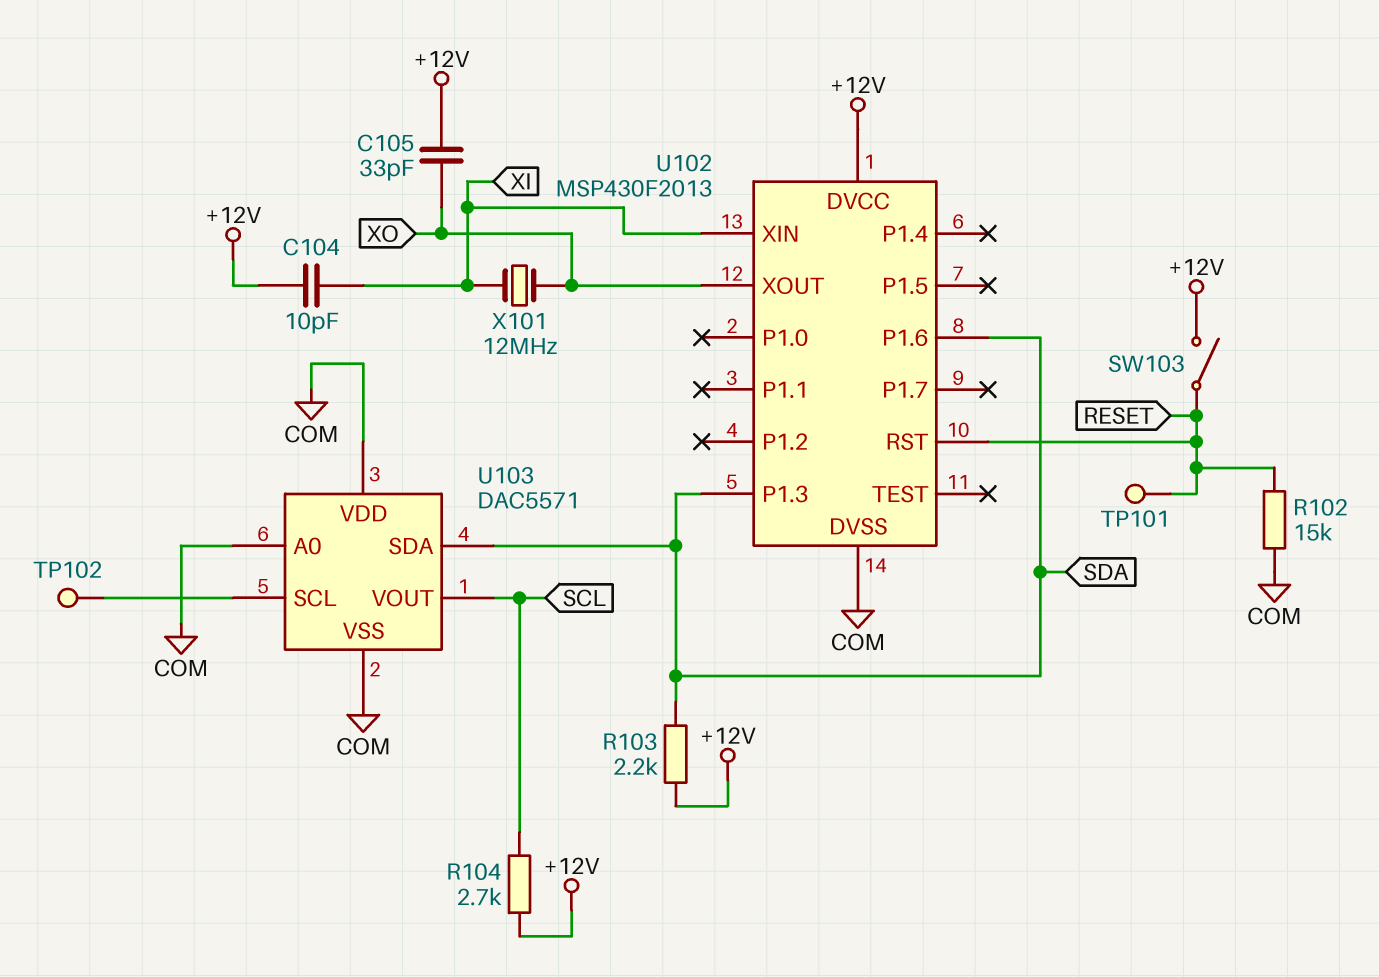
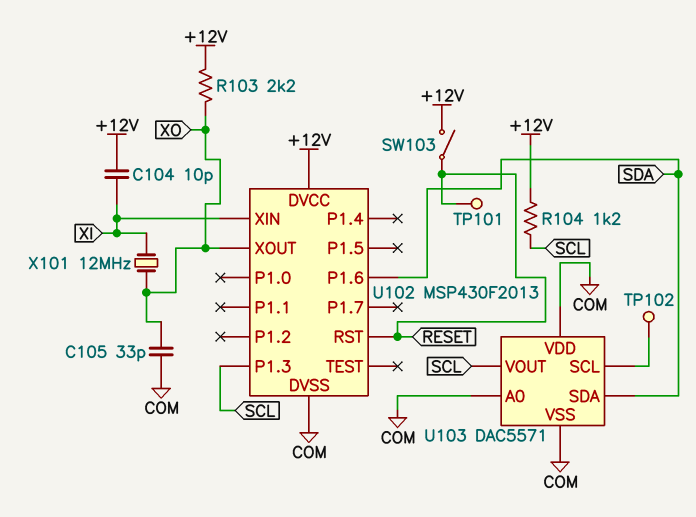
C105: 33pF (+12V, XO) -> 33pF (COM, XO)
R102: 15k (COM, RESET) -> none
R103: 2.2k (+12V, SDA) -> 2.2k (+12V, XO)
R104: 2.7k (+12V, SCL) -> 1.2k (+12V, SCL)
U102 pin P1.3: SDA -> SCL

